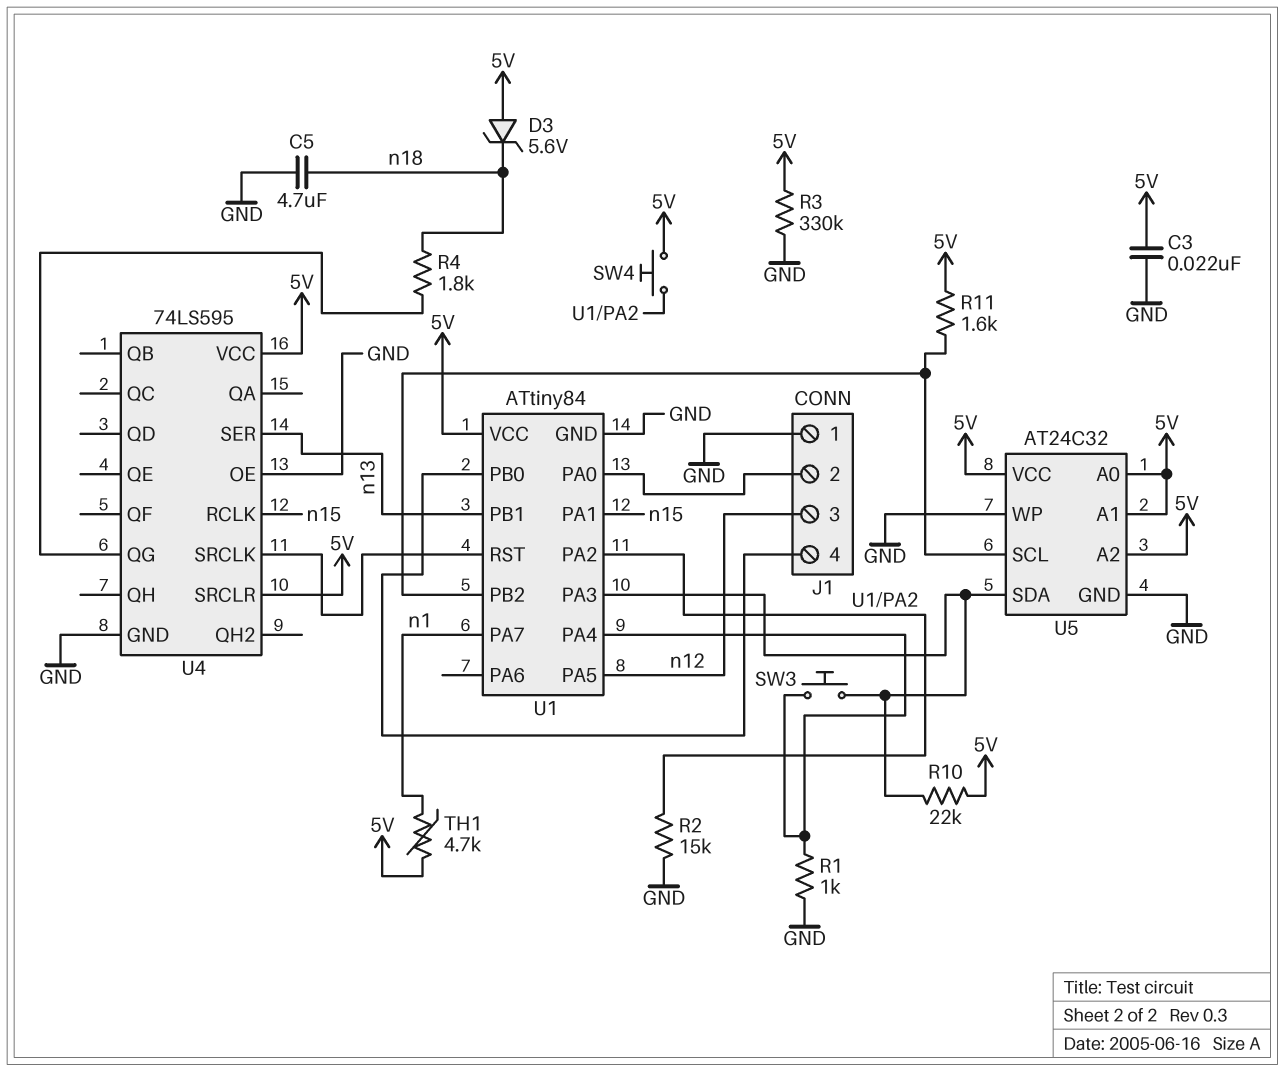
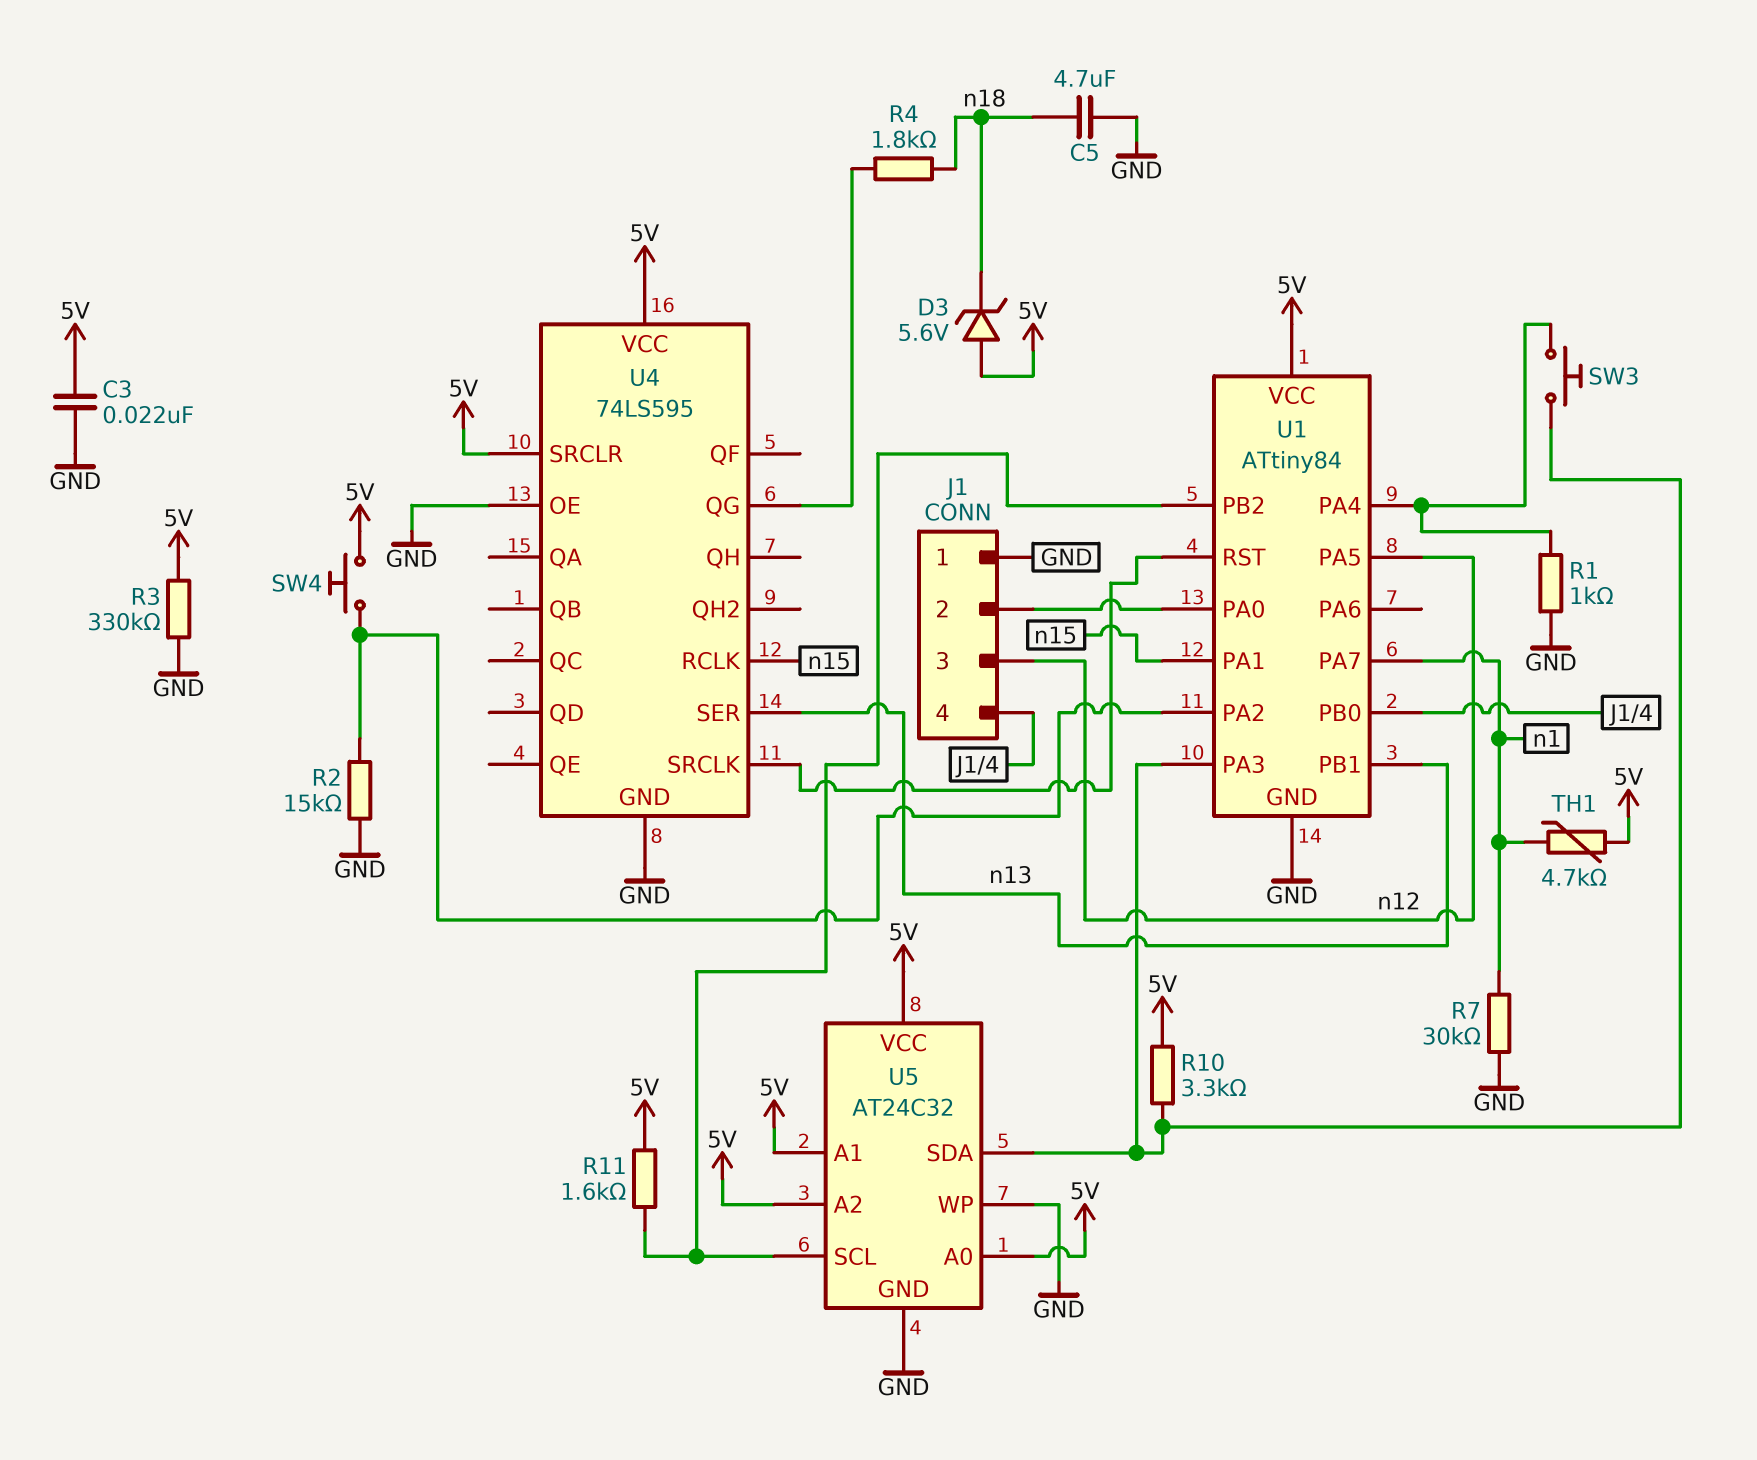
R7: none -> 30k (GND, n1)
R10: 22k (5V, U1/PA3) -> 3.3k (5V, U1/PA3)

